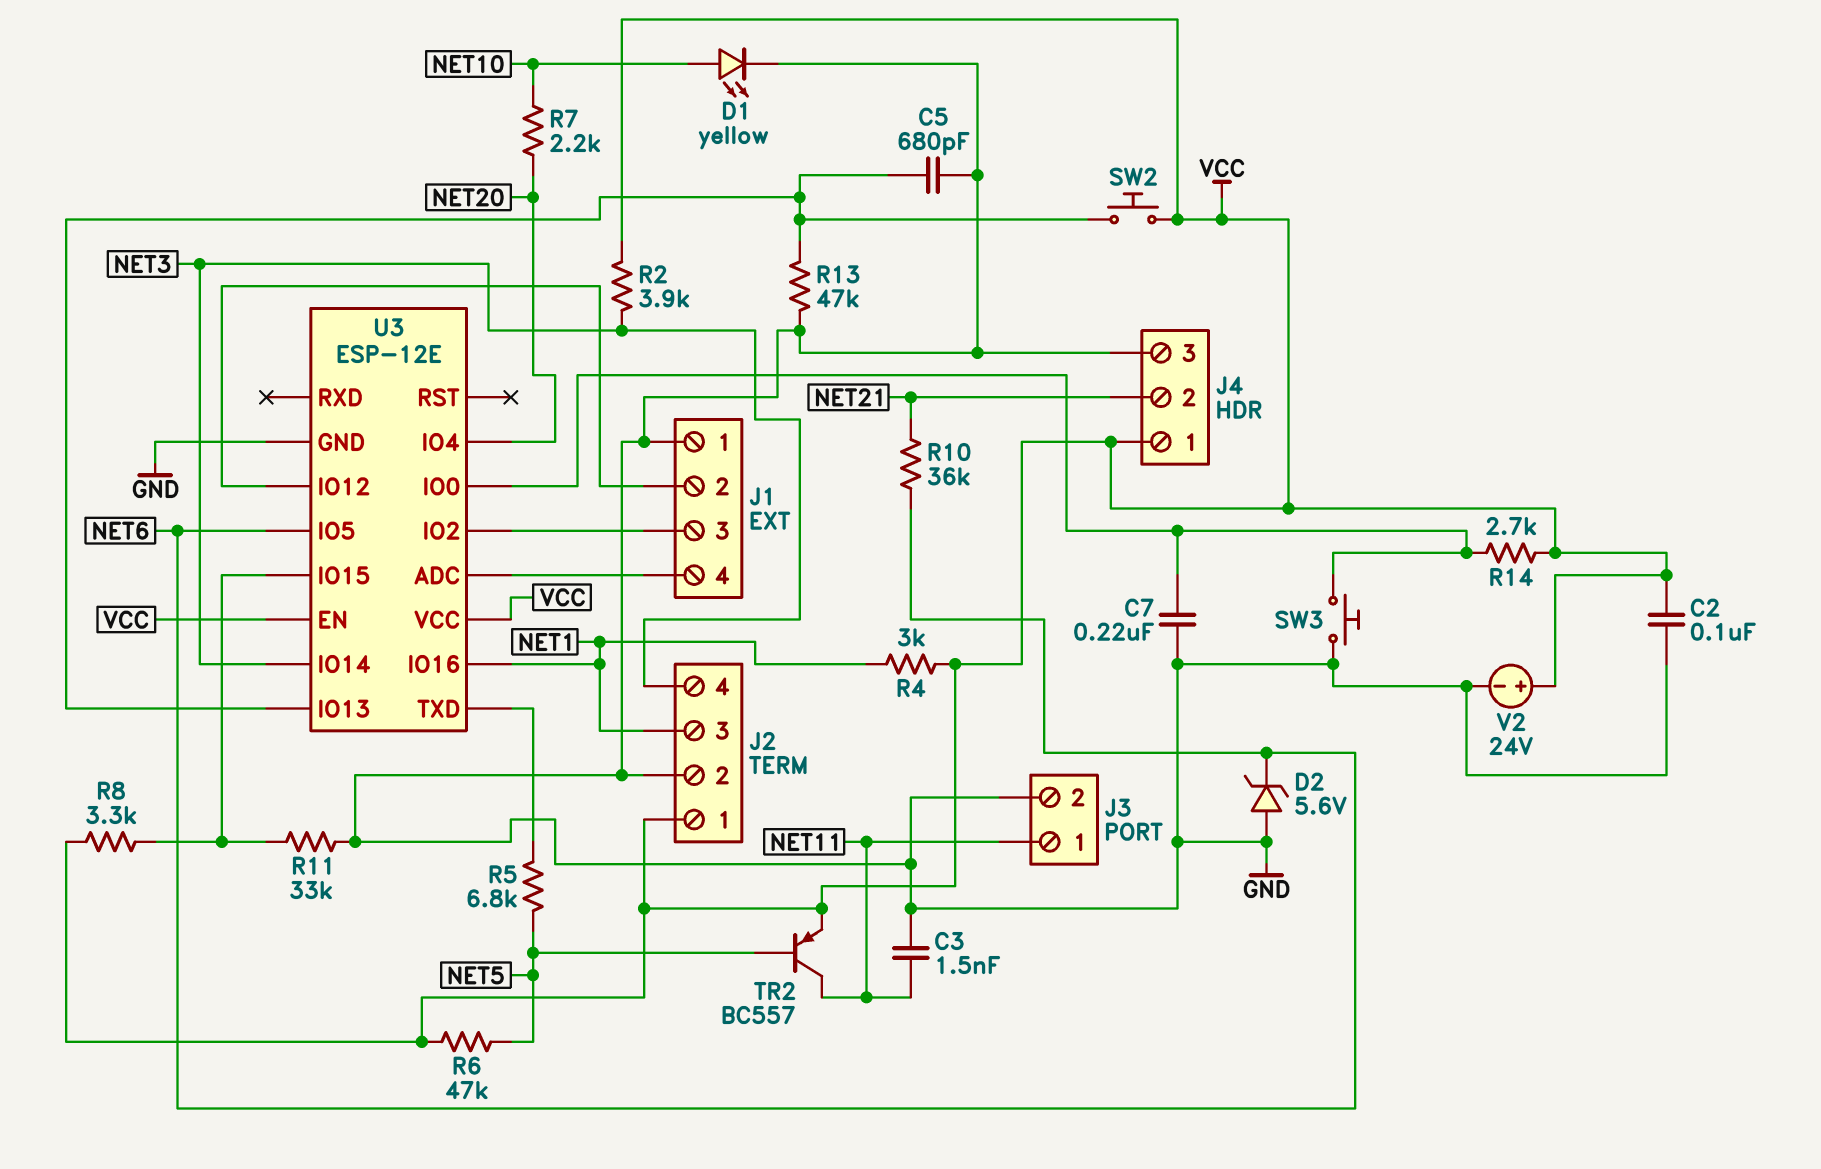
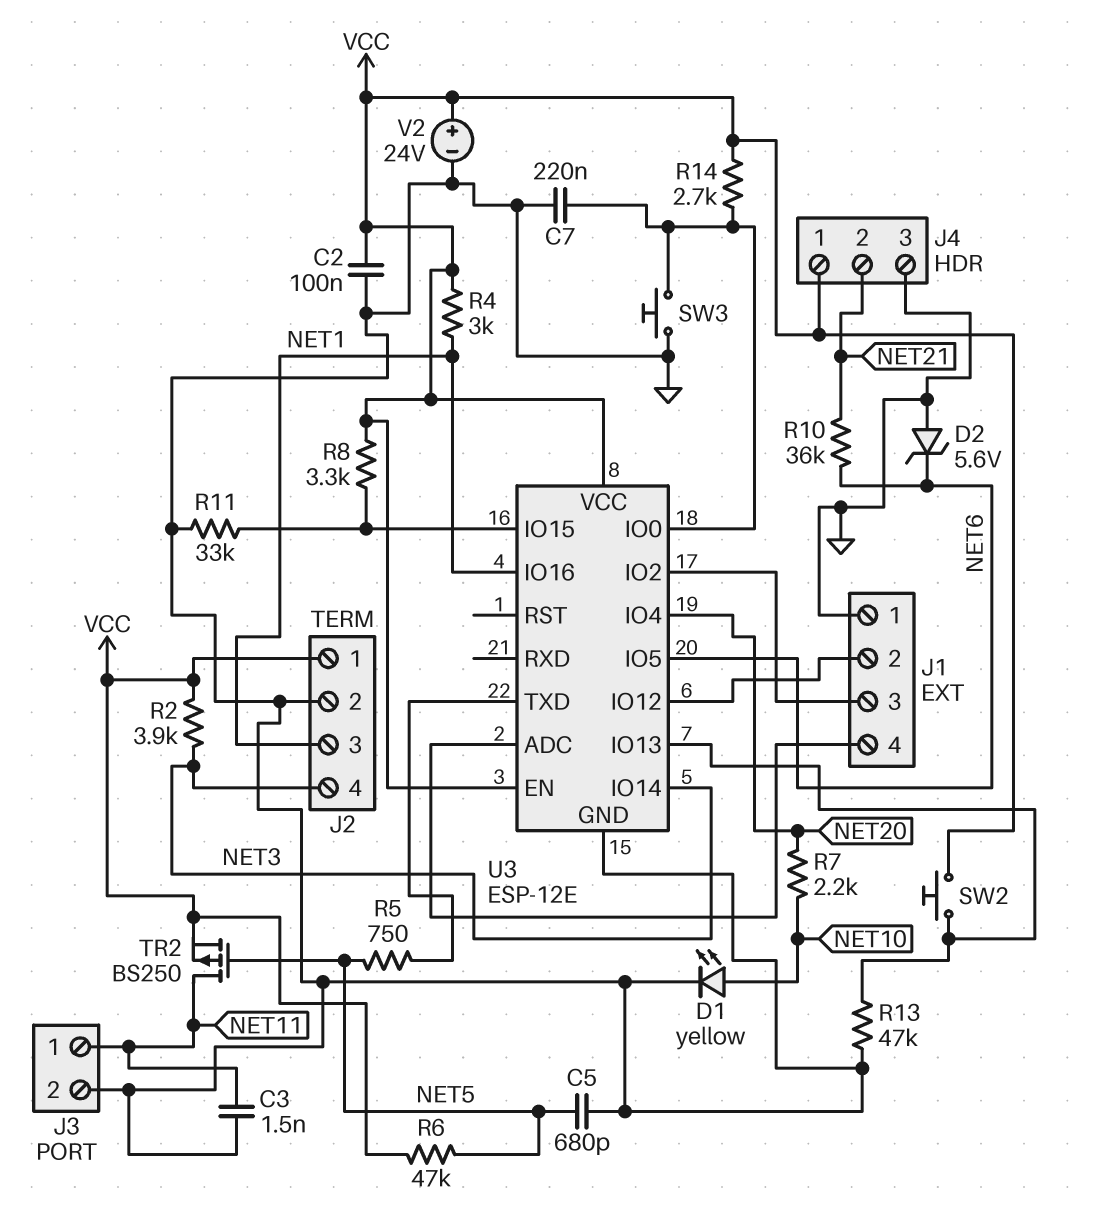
C5: 680pF (GND, U3/IO13) -> 680pF (GND, NET5)
R5: 6.8k (NET5, U3/TXD) -> 750 (NET5, U3/TXD)
TR2: PNP BC557 (B NET5, C NET11, E VCC) -> PMOS BS250 (G NET5, D NET11, S VCC)

